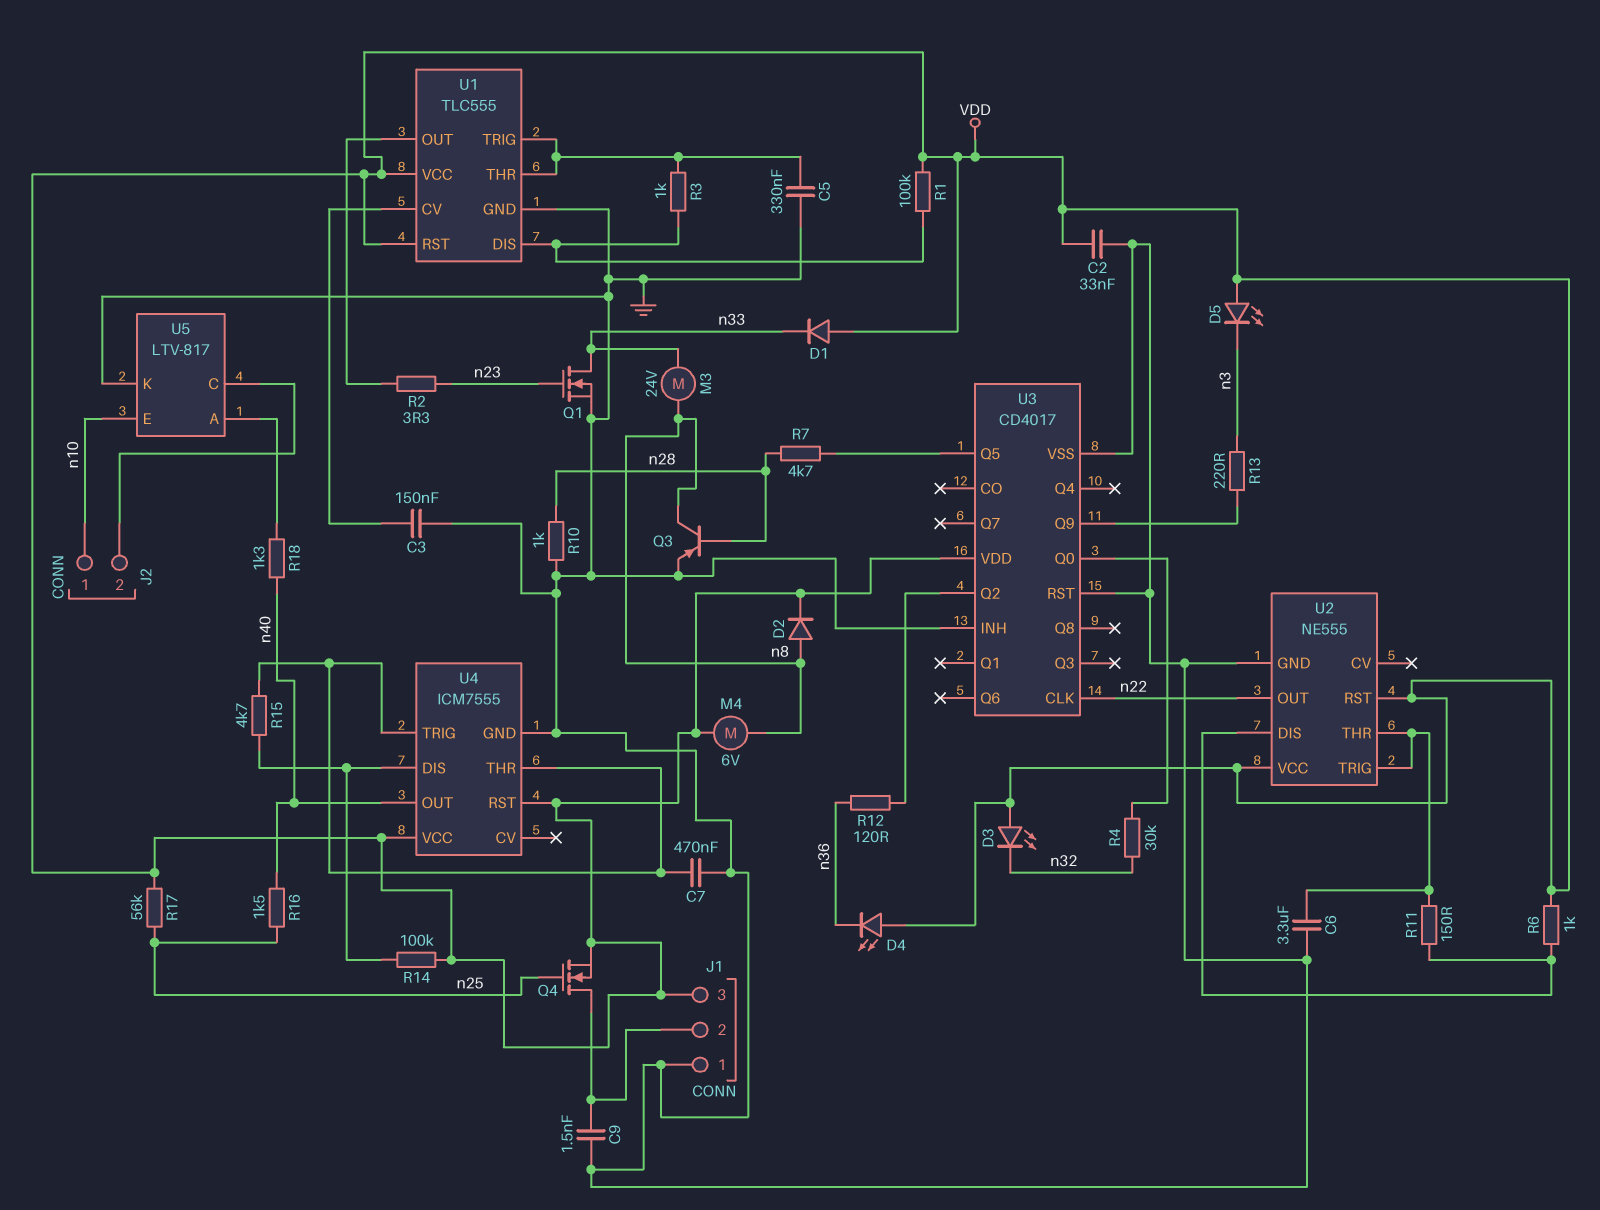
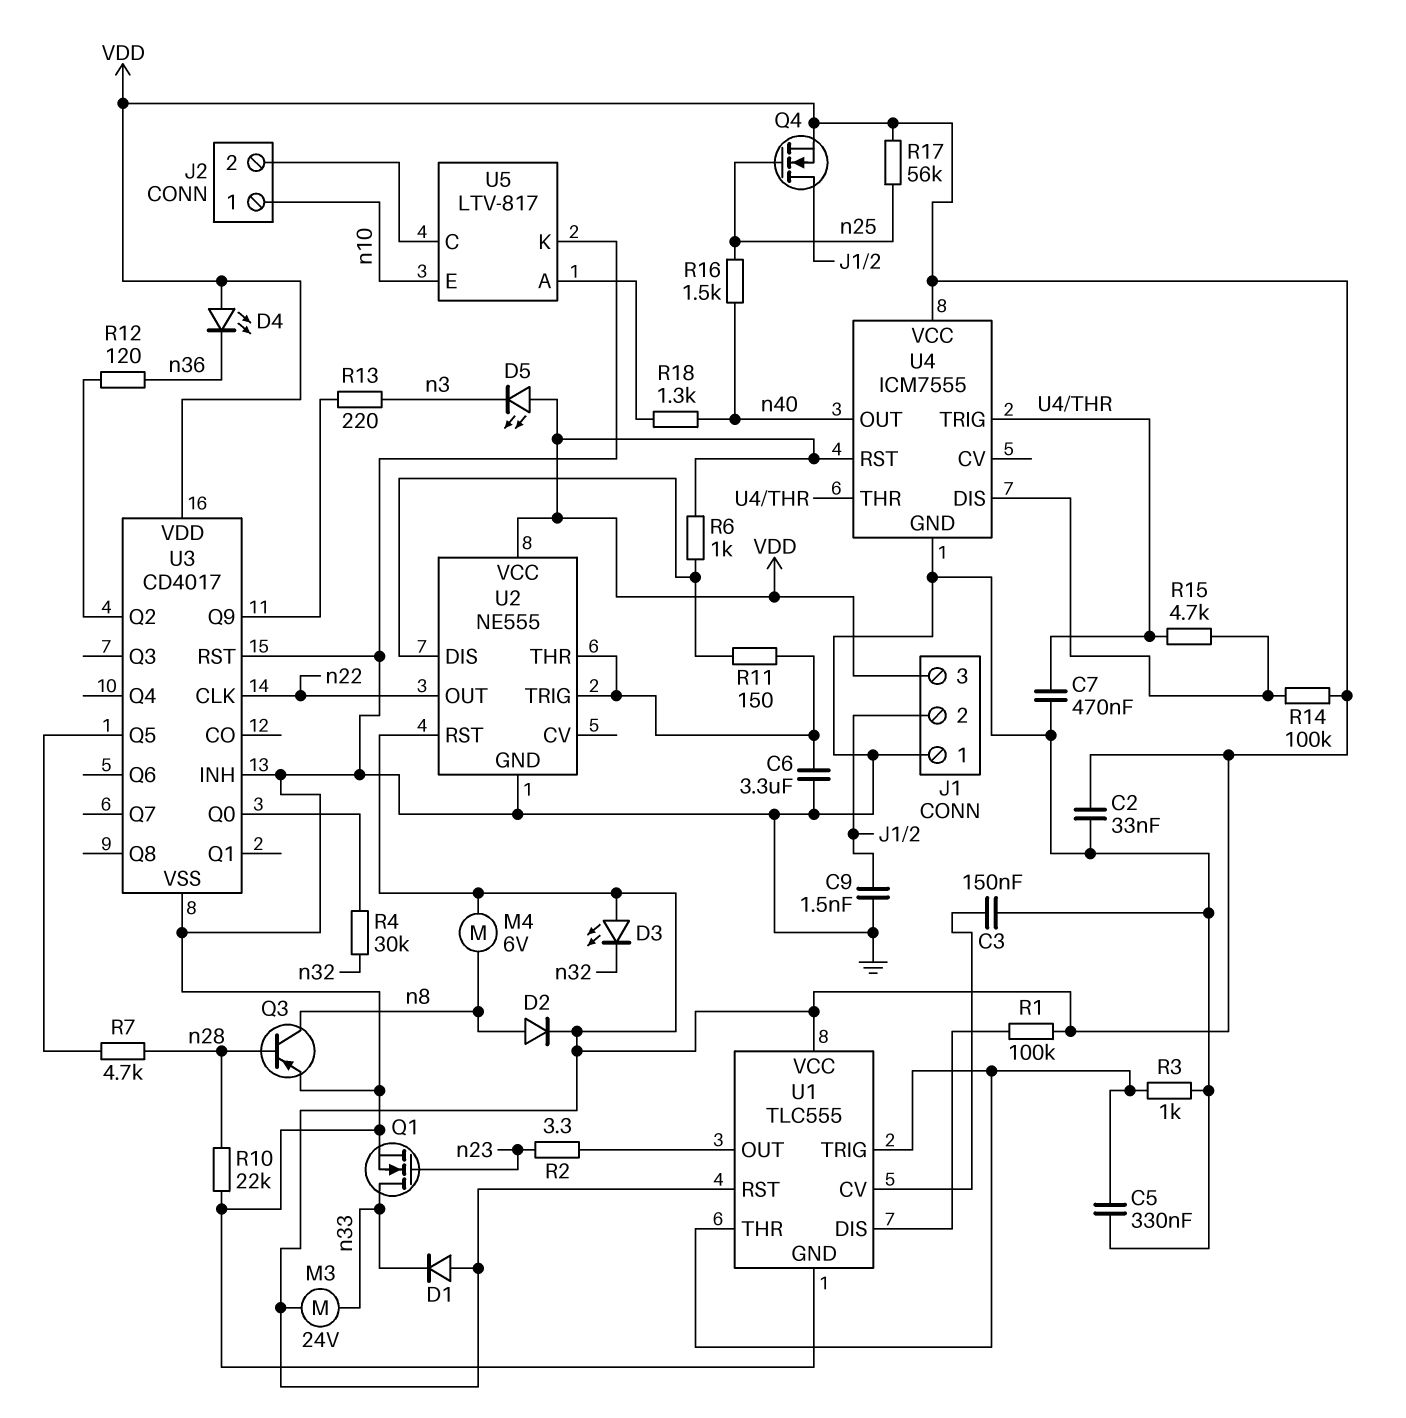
M3: motor 24V (n8, n33) -> motor 24V (VDD, n33)
R3: 1k (U1/DIS, U1/THR) -> 1k (GND, U1/THR)
R10: 1k (GND, n28) -> 22k (GND, n28)

